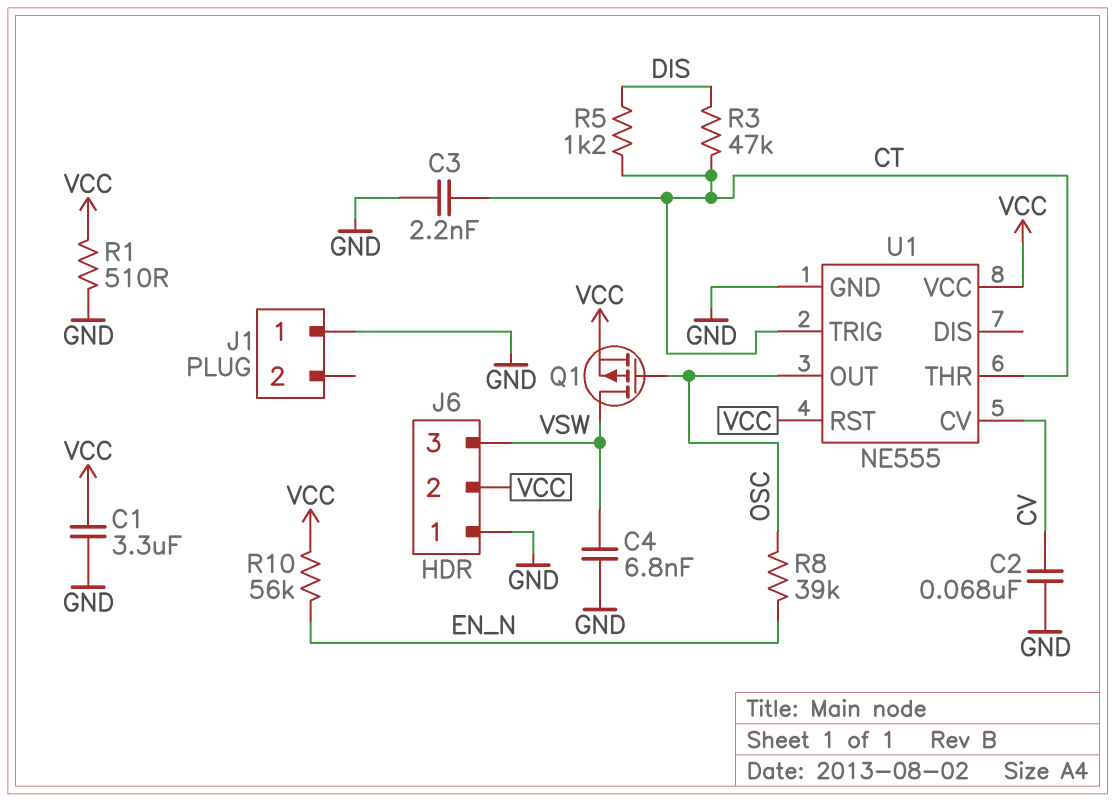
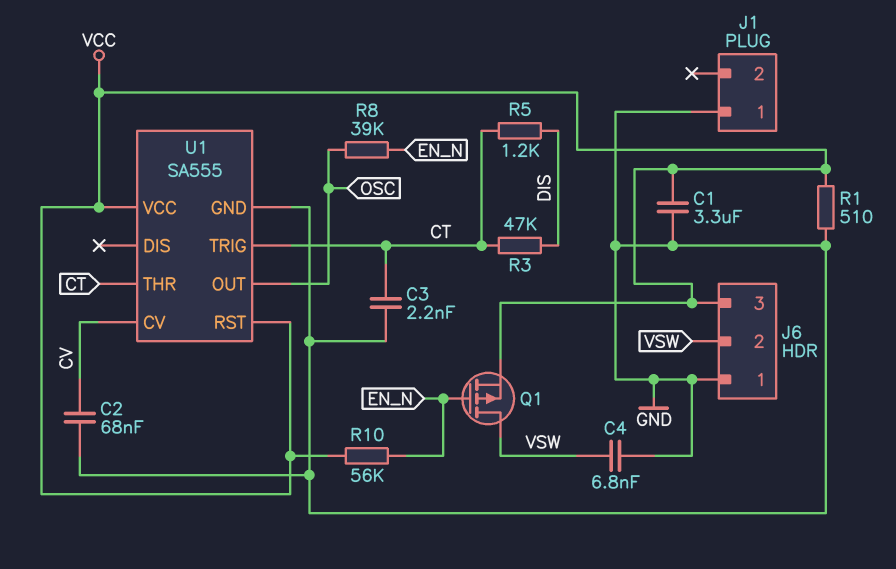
J6 pin 2: VCC -> VSW
J6 pin 3: VSW -> VCC
Q1: PMOS (G OSC, D VSW, S VCC) -> PMOS (G EN_N, D VSW, S VCC)
U1: NE555 -> SA555

